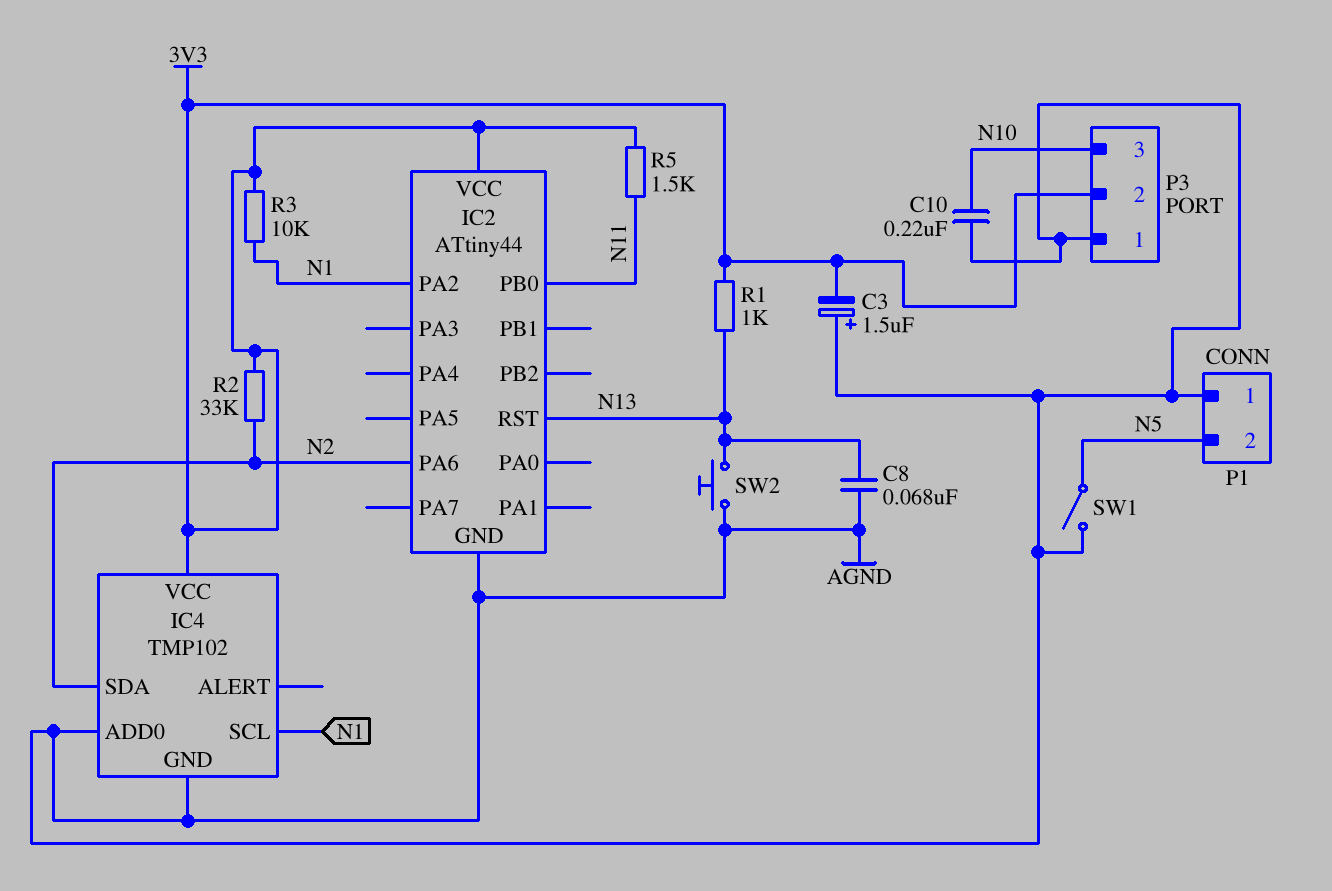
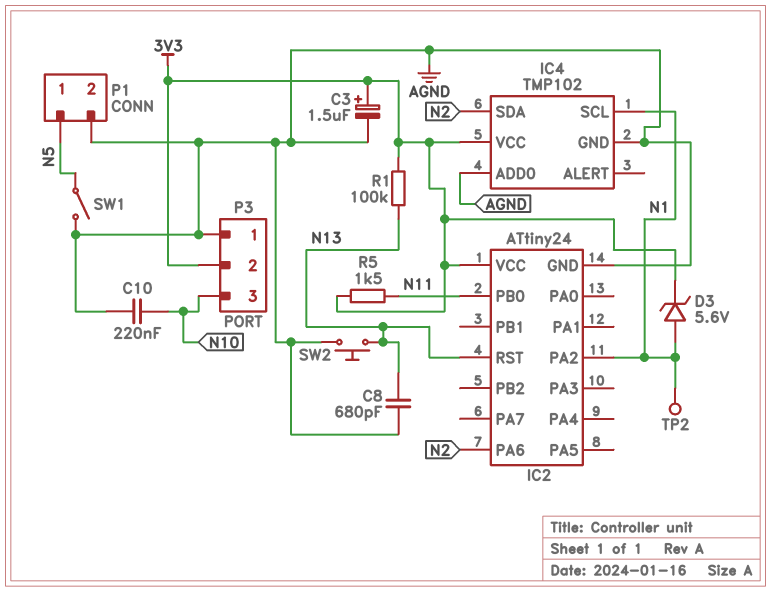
C3: 1.5uF (plus AGND, minus 3V3) -> 1.5uF (plus 3V3, minus AGND)
C8: 68nF (AGND, N13) -> 680pF (AGND, N13)
D3: none -> zener 5.6V (A N1, K 3V3)
IC2: ATtiny44 -> ATtiny24
P1 pin 1: AGND -> N5
P1 pin 2: N5 -> AGND
R1: 1k (3V3, N13) -> 100k (3V3, N13)
R2: 33k (3V3, N2) -> none
R3: 10k (3V3, N1) -> none
TP2: none -> test point (N1)

